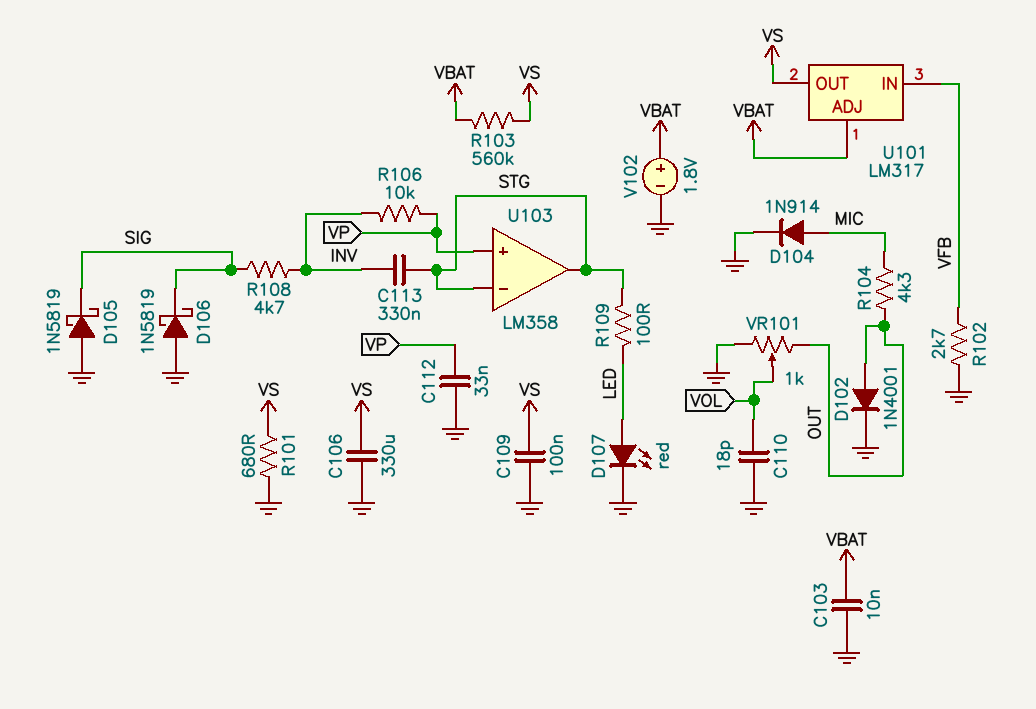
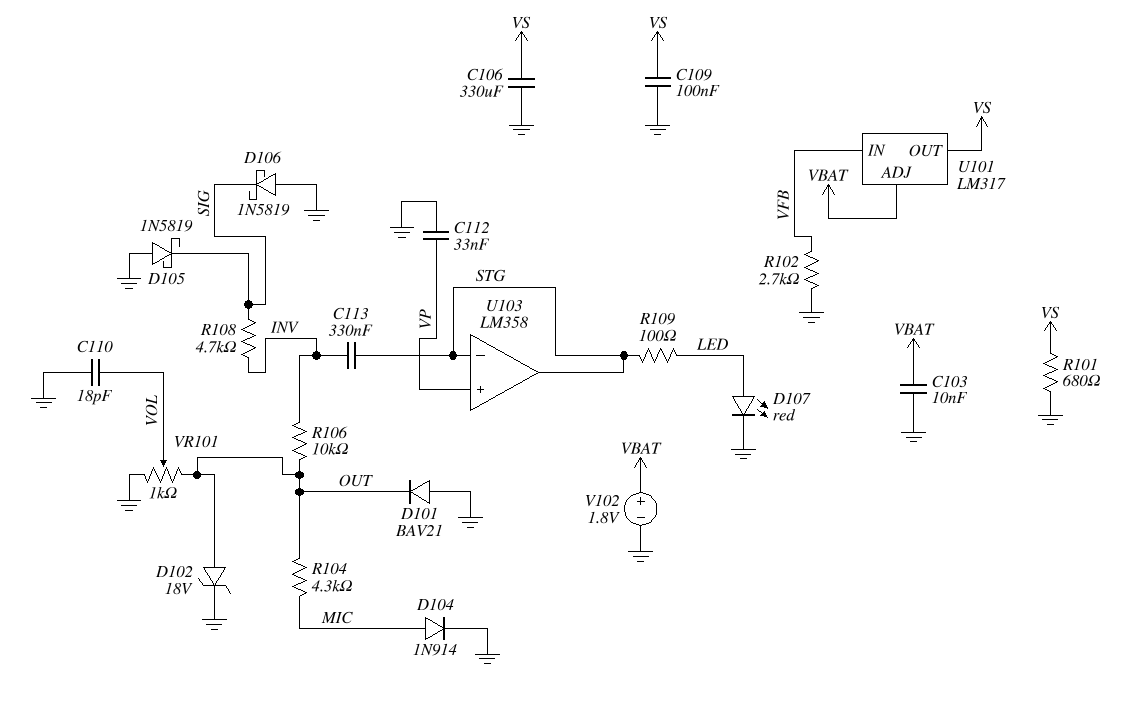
D101: none -> diode BAV21 (A GND, K OUT)
D102: diode 1N4001 (A OUT, K GND) -> zener 18V (A OUT, K GND)
R103: 560k (VBAT, VS) -> none
R106: 10k (INV, VP) -> 10k (INV, OUT)

